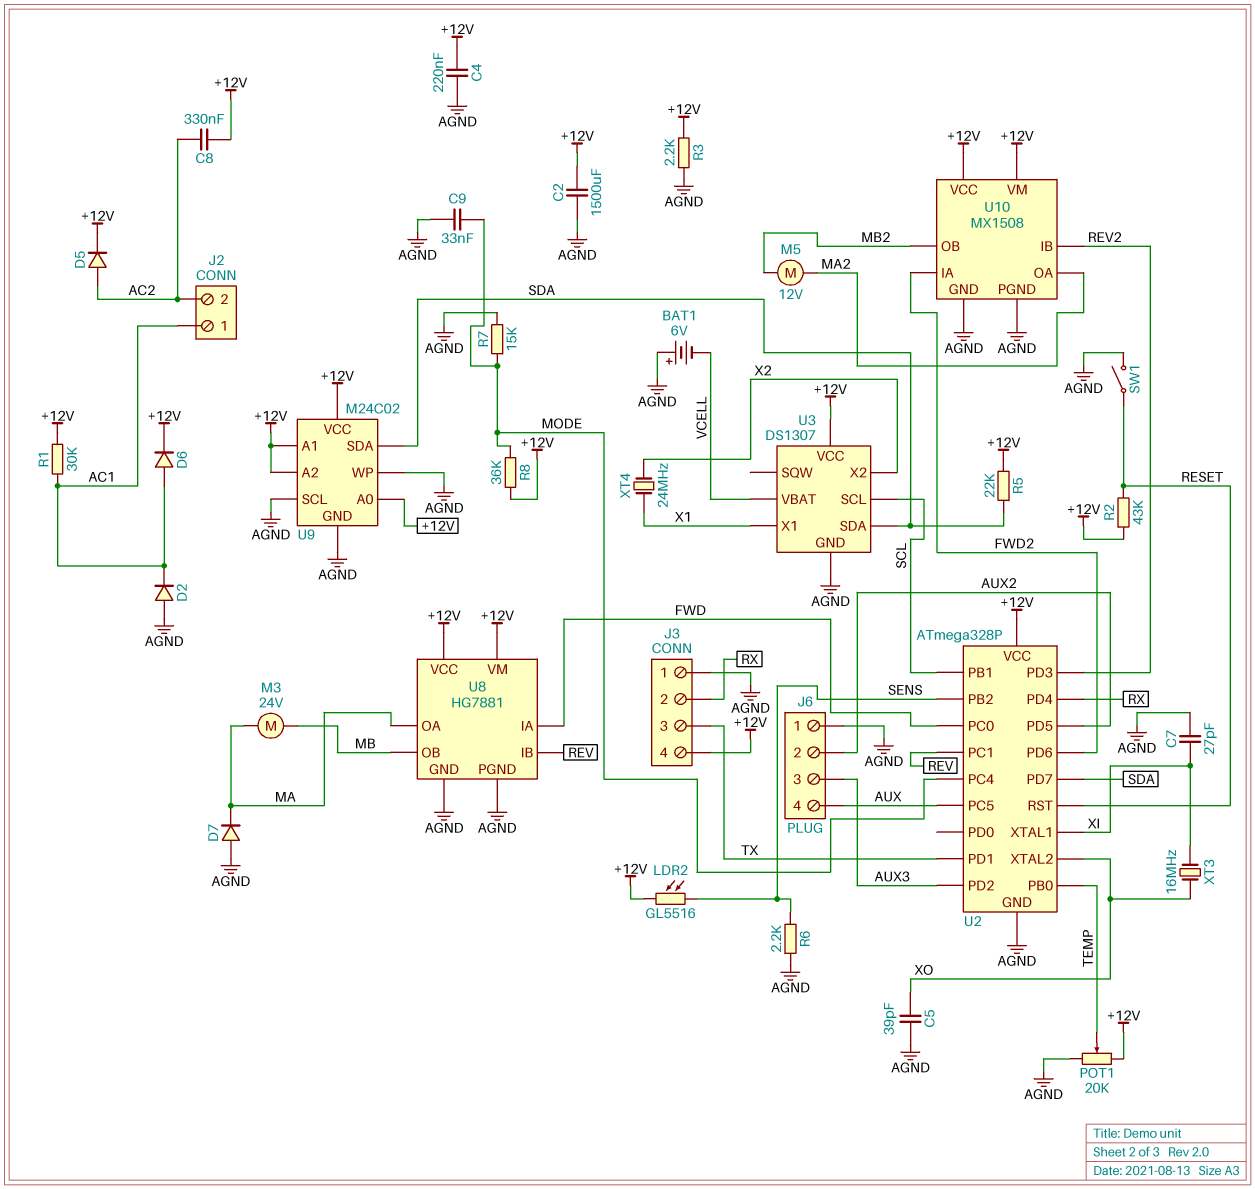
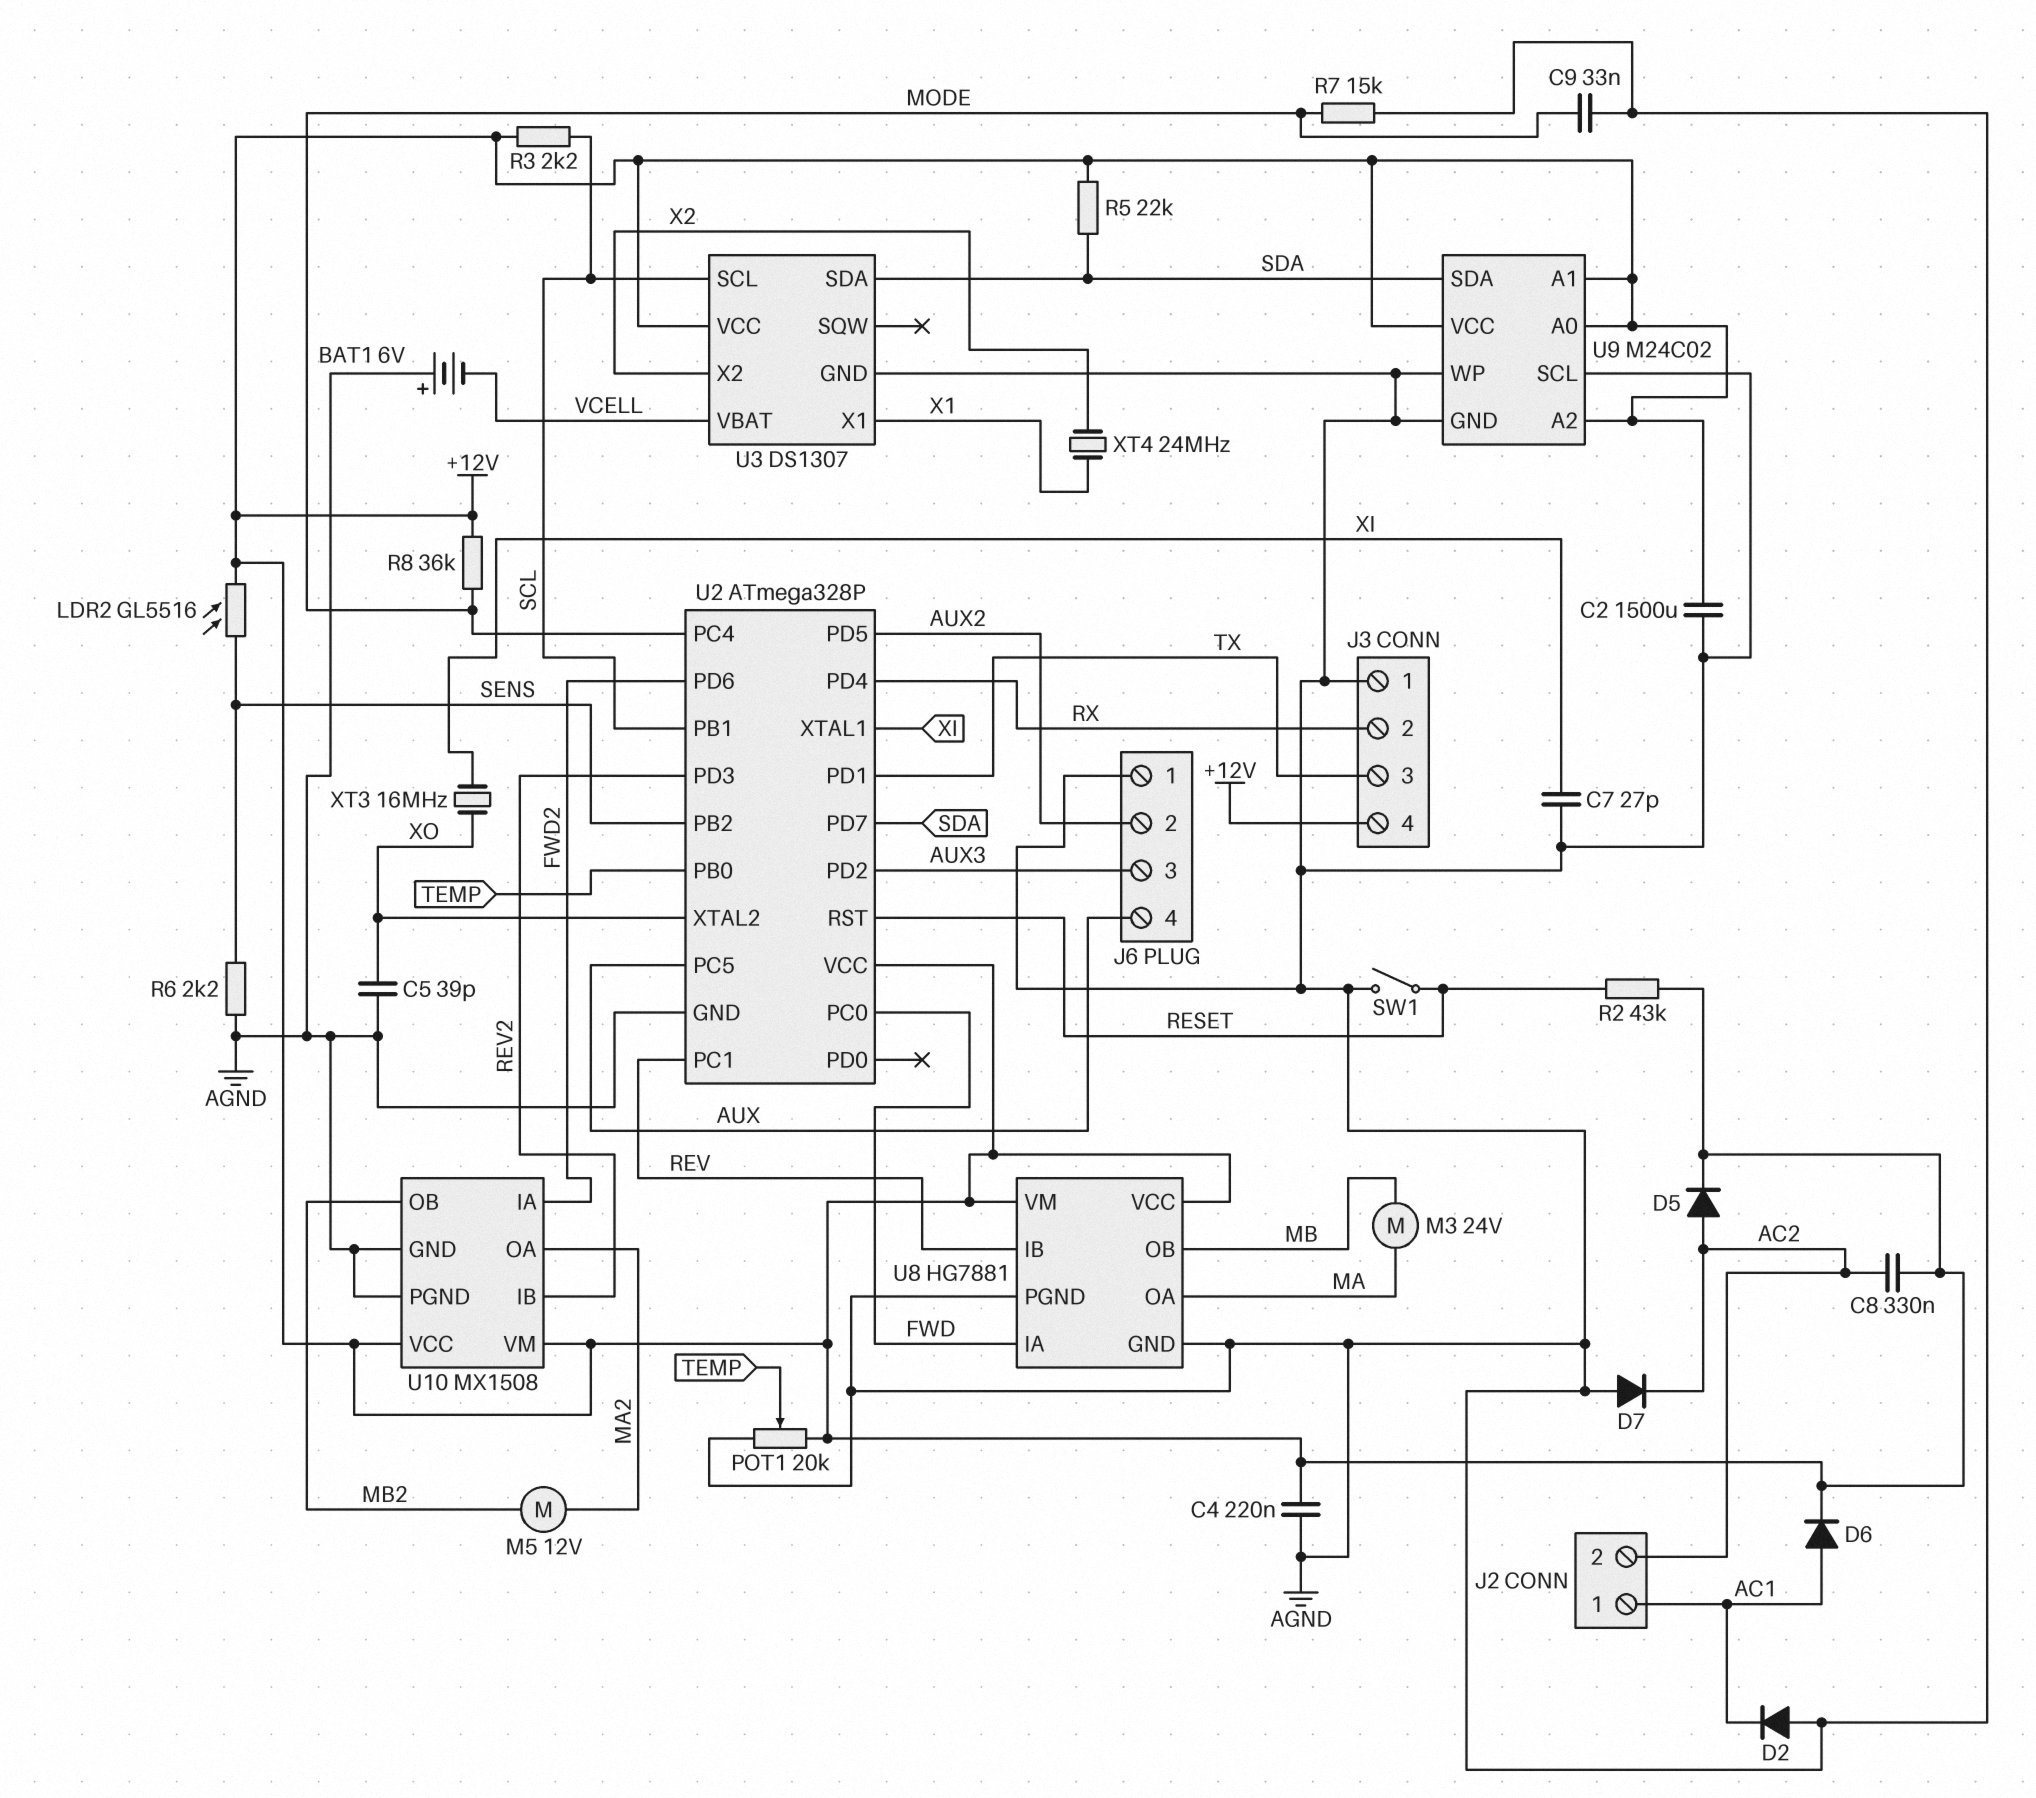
D7: diode (A AGND, K MA) -> diode (A AGND, K AC2)
R1: 30k (+12V, AC1) -> none
R3: 2.2k (+12V, AGND) -> 2.2k (+12V, SCL)

